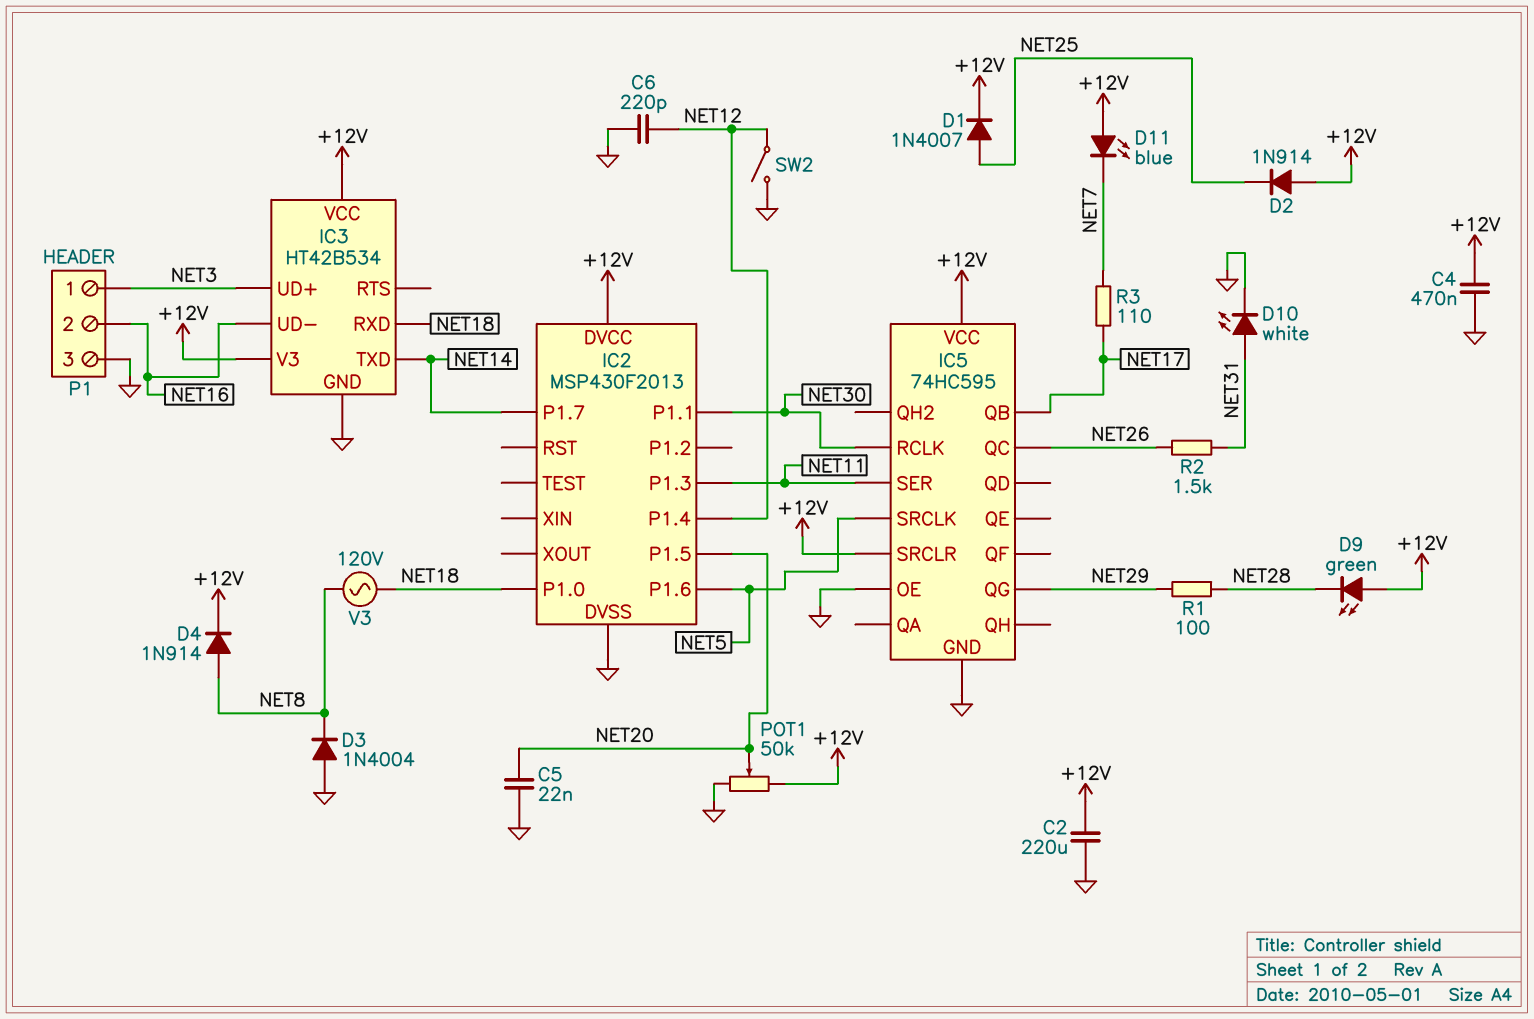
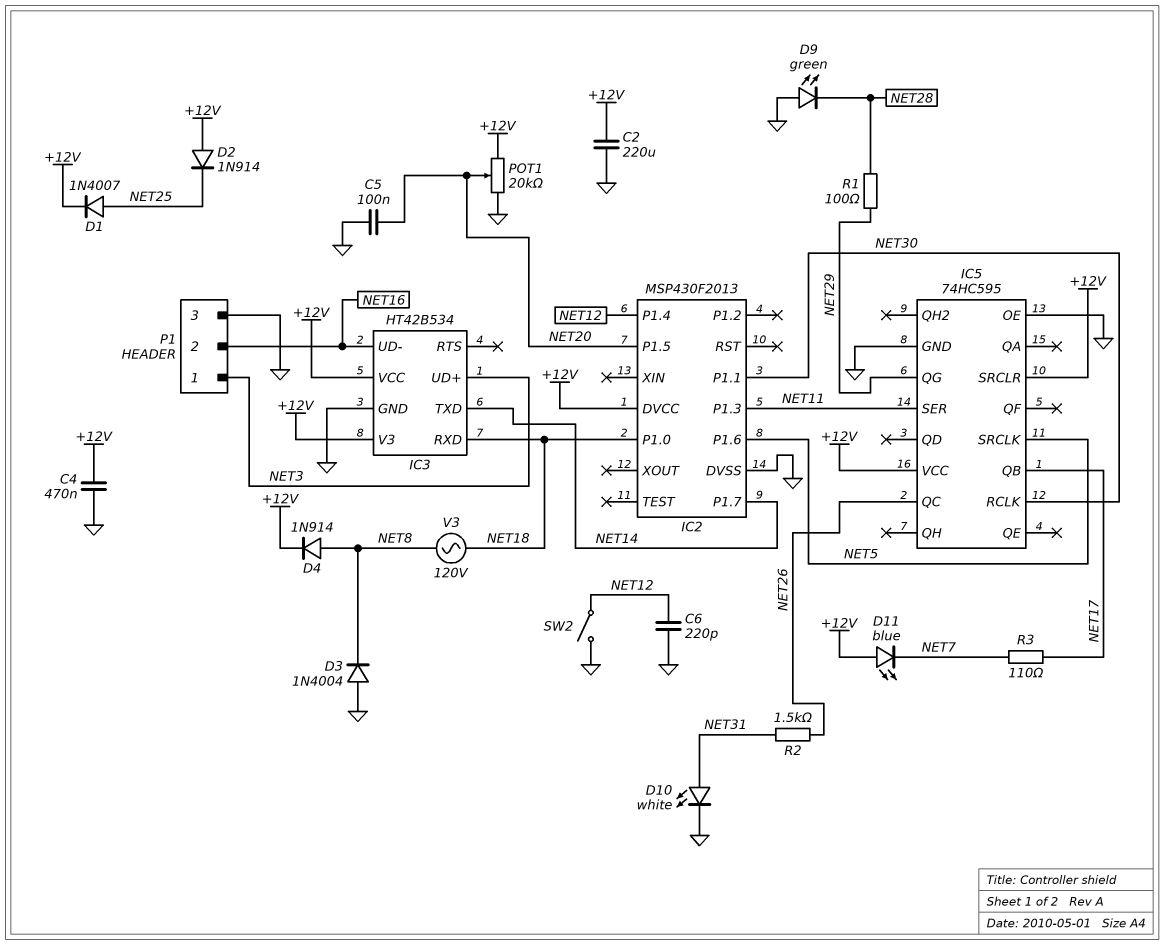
C5: 22nF (GND, NET20) -> 100nF (GND, NET20)
D9: LED green (A +12V, K NET28) -> LED green (A GND, K NET28)
POT1: 50k (+12V, GND, wiper NET20) -> 20k (+12V, GND, wiper NET20)

